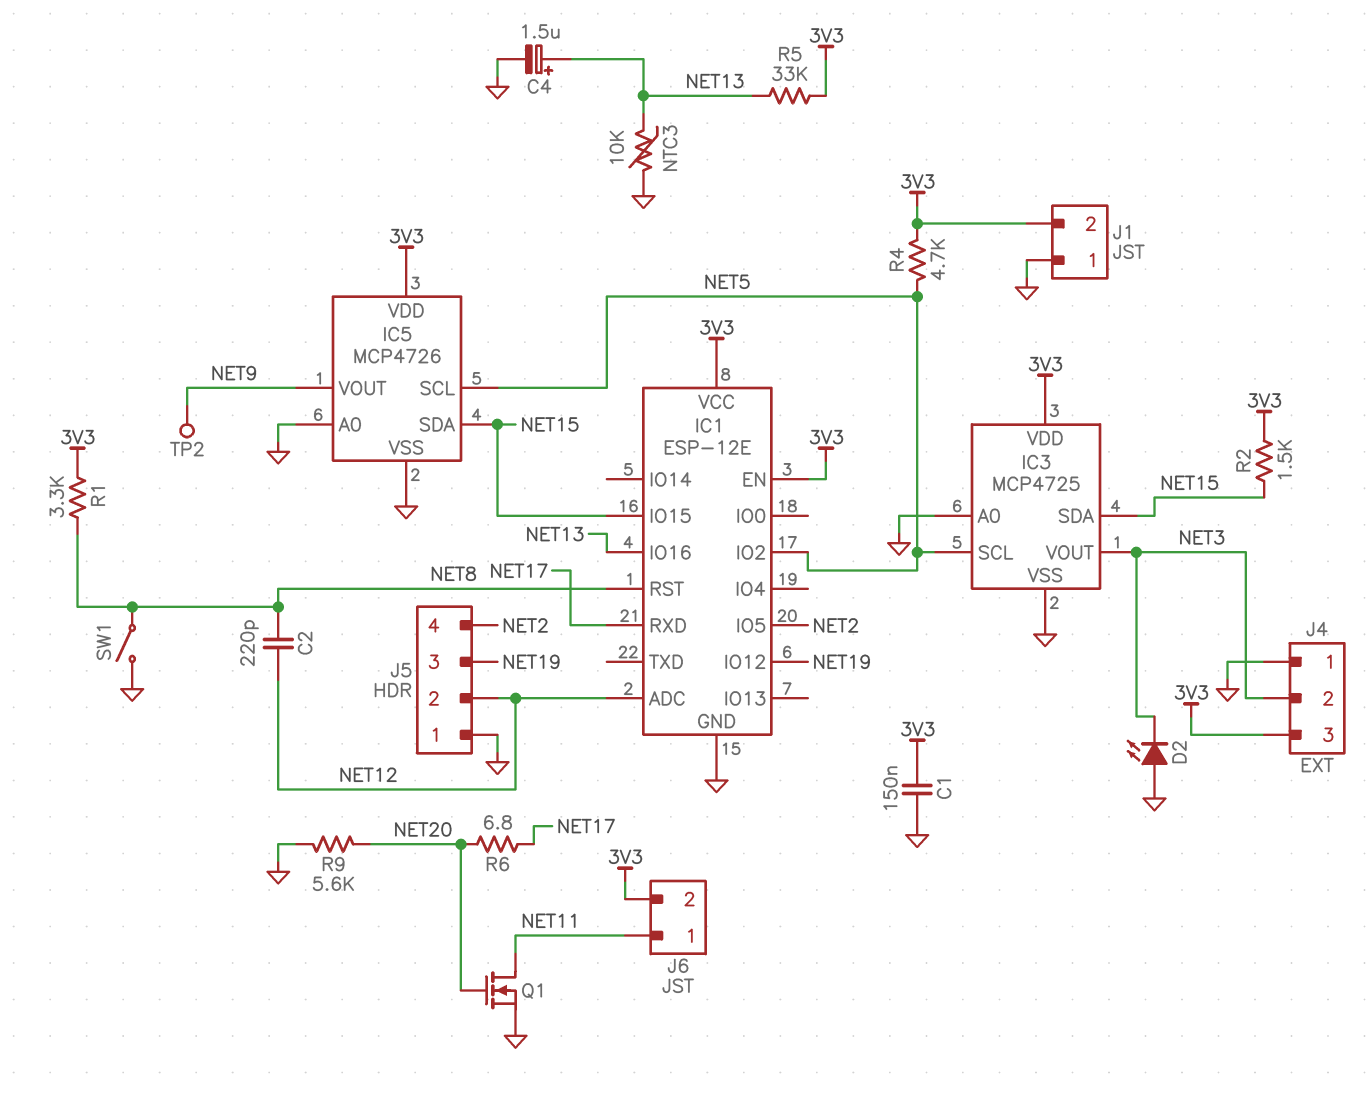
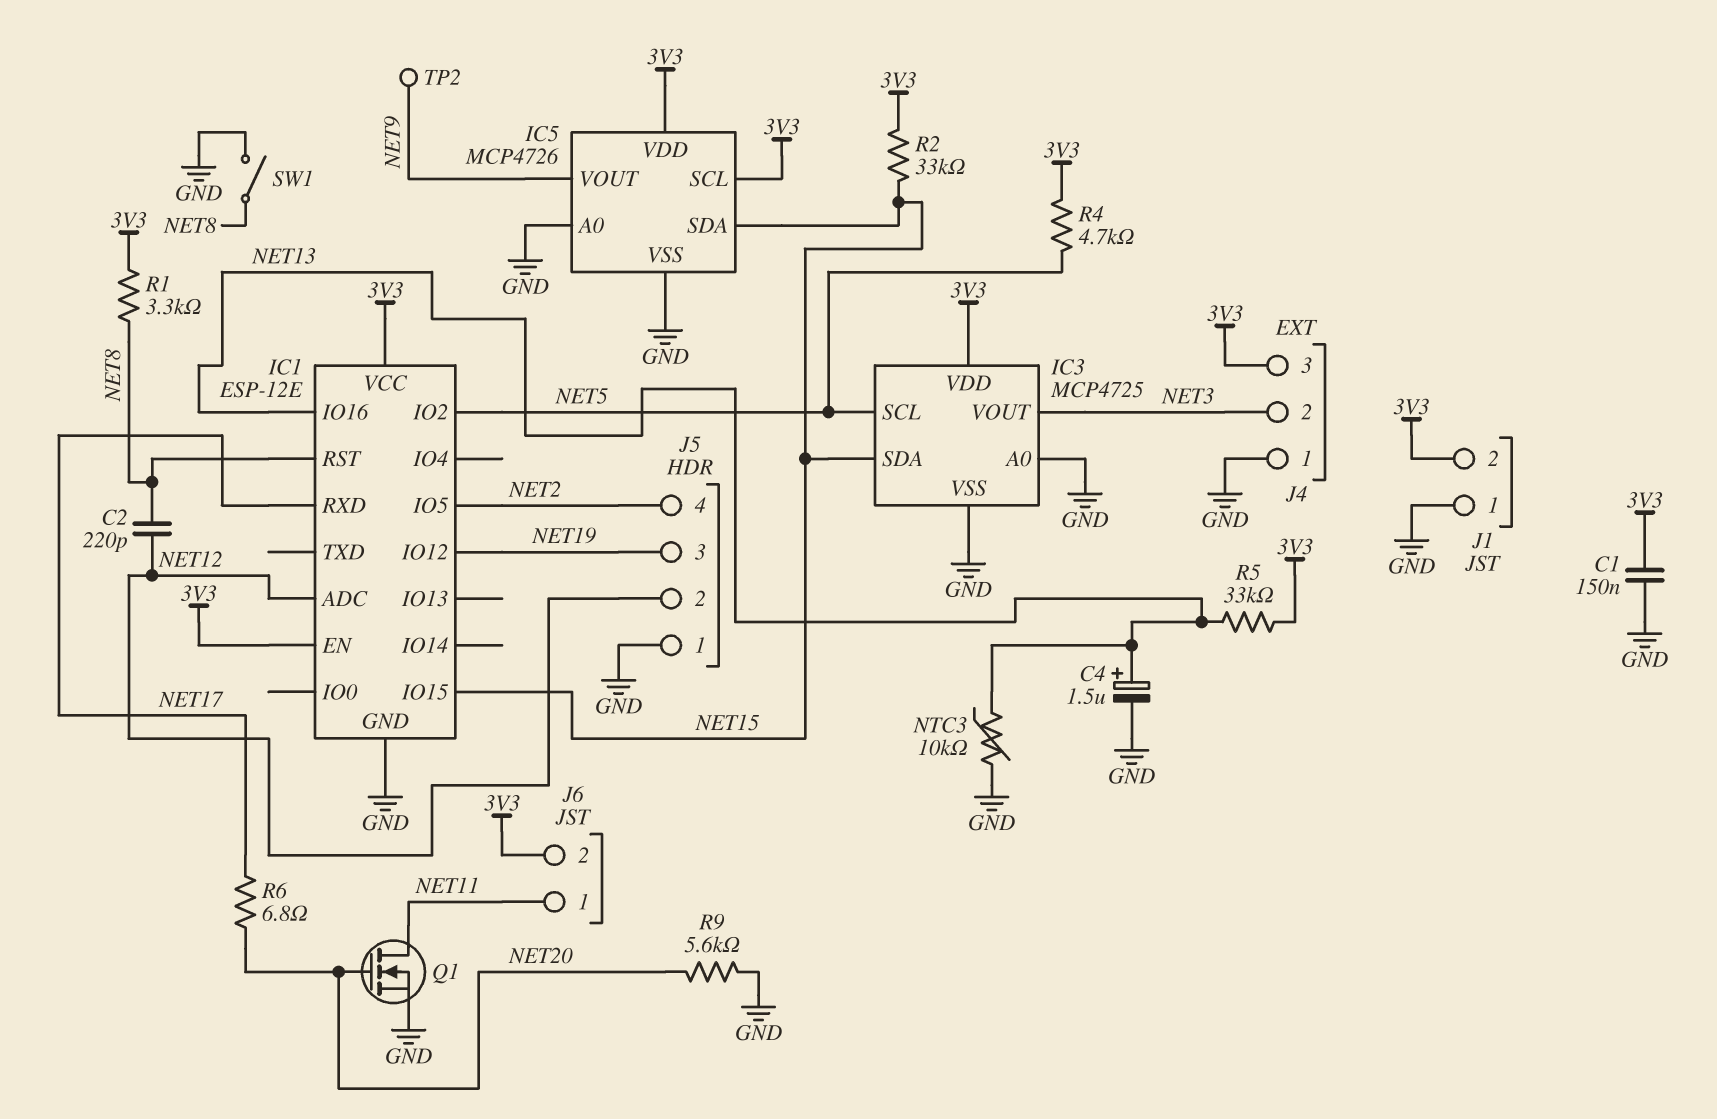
D2: LED (A GND, K NET3) -> none
IC5 pin SCL: NET5 -> 3V3
R2: 1.5k (3V3, NET15) -> 33k (3V3, NET15)

